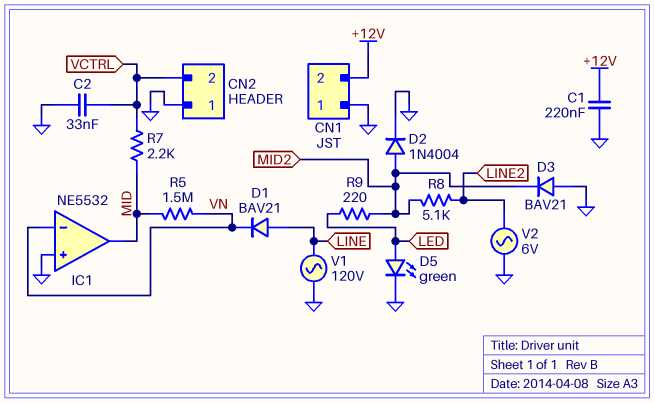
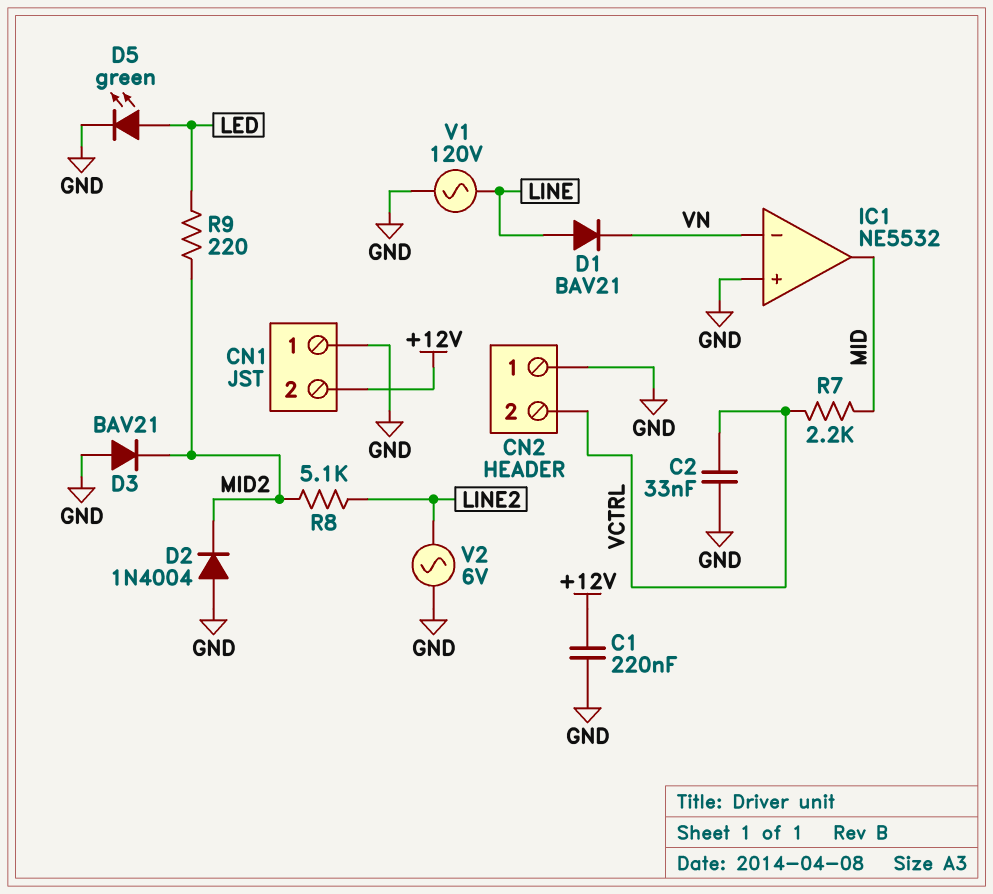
D2: diode 1N4004 (A MID2, K GND) -> diode 1N4004 (A GND, K MID2)
R5: 1.5M (MID, VN) -> none

